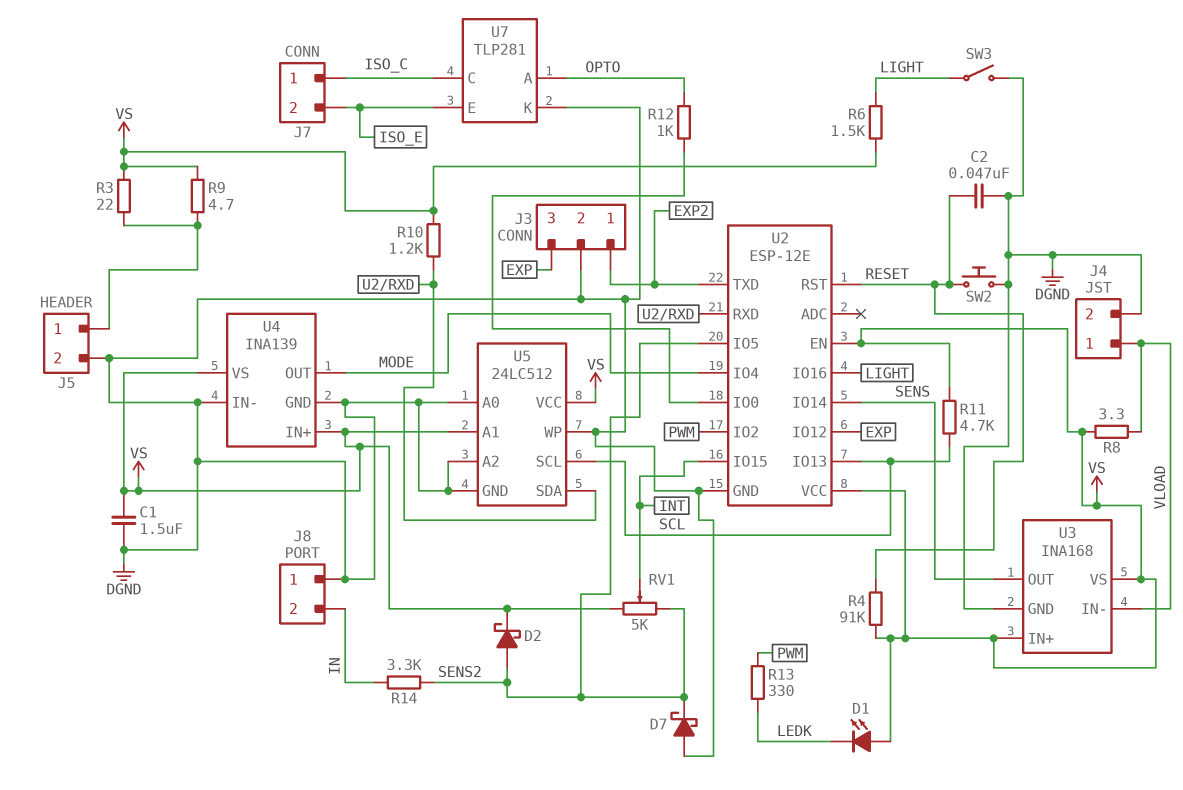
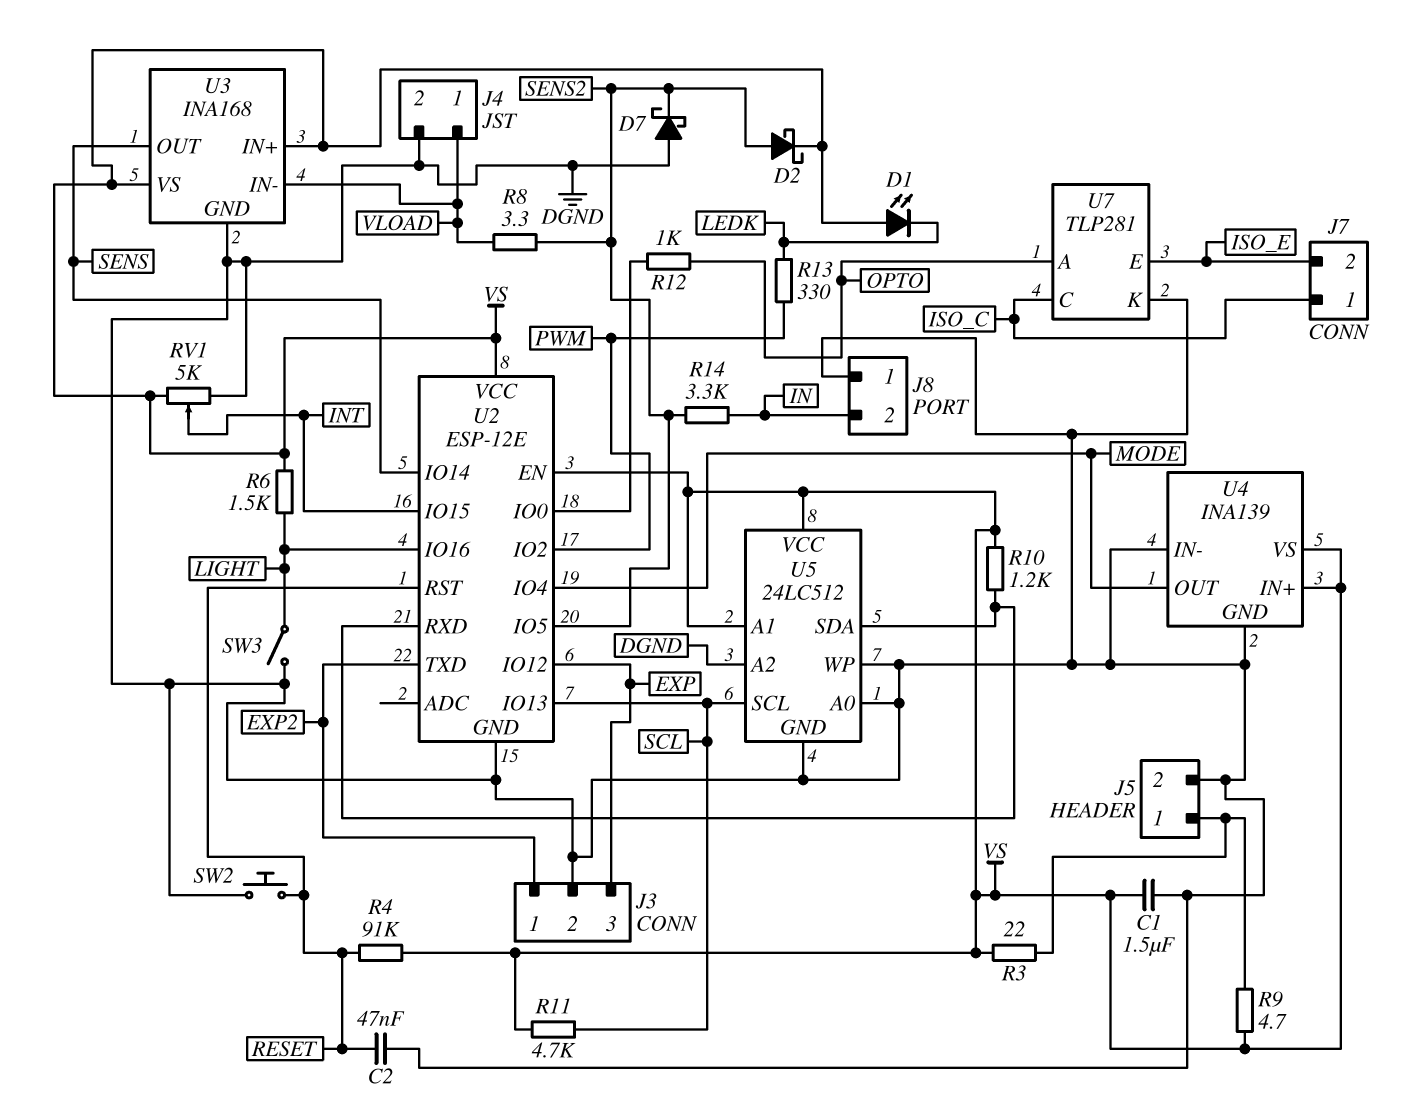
R8: 3.3 (VLOAD, VS) -> 3.3 (SENS2, VLOAD)
RV1: 5k (SENS2, VS, wiper INT) -> 5k (DGND, VS, wiper INT)

